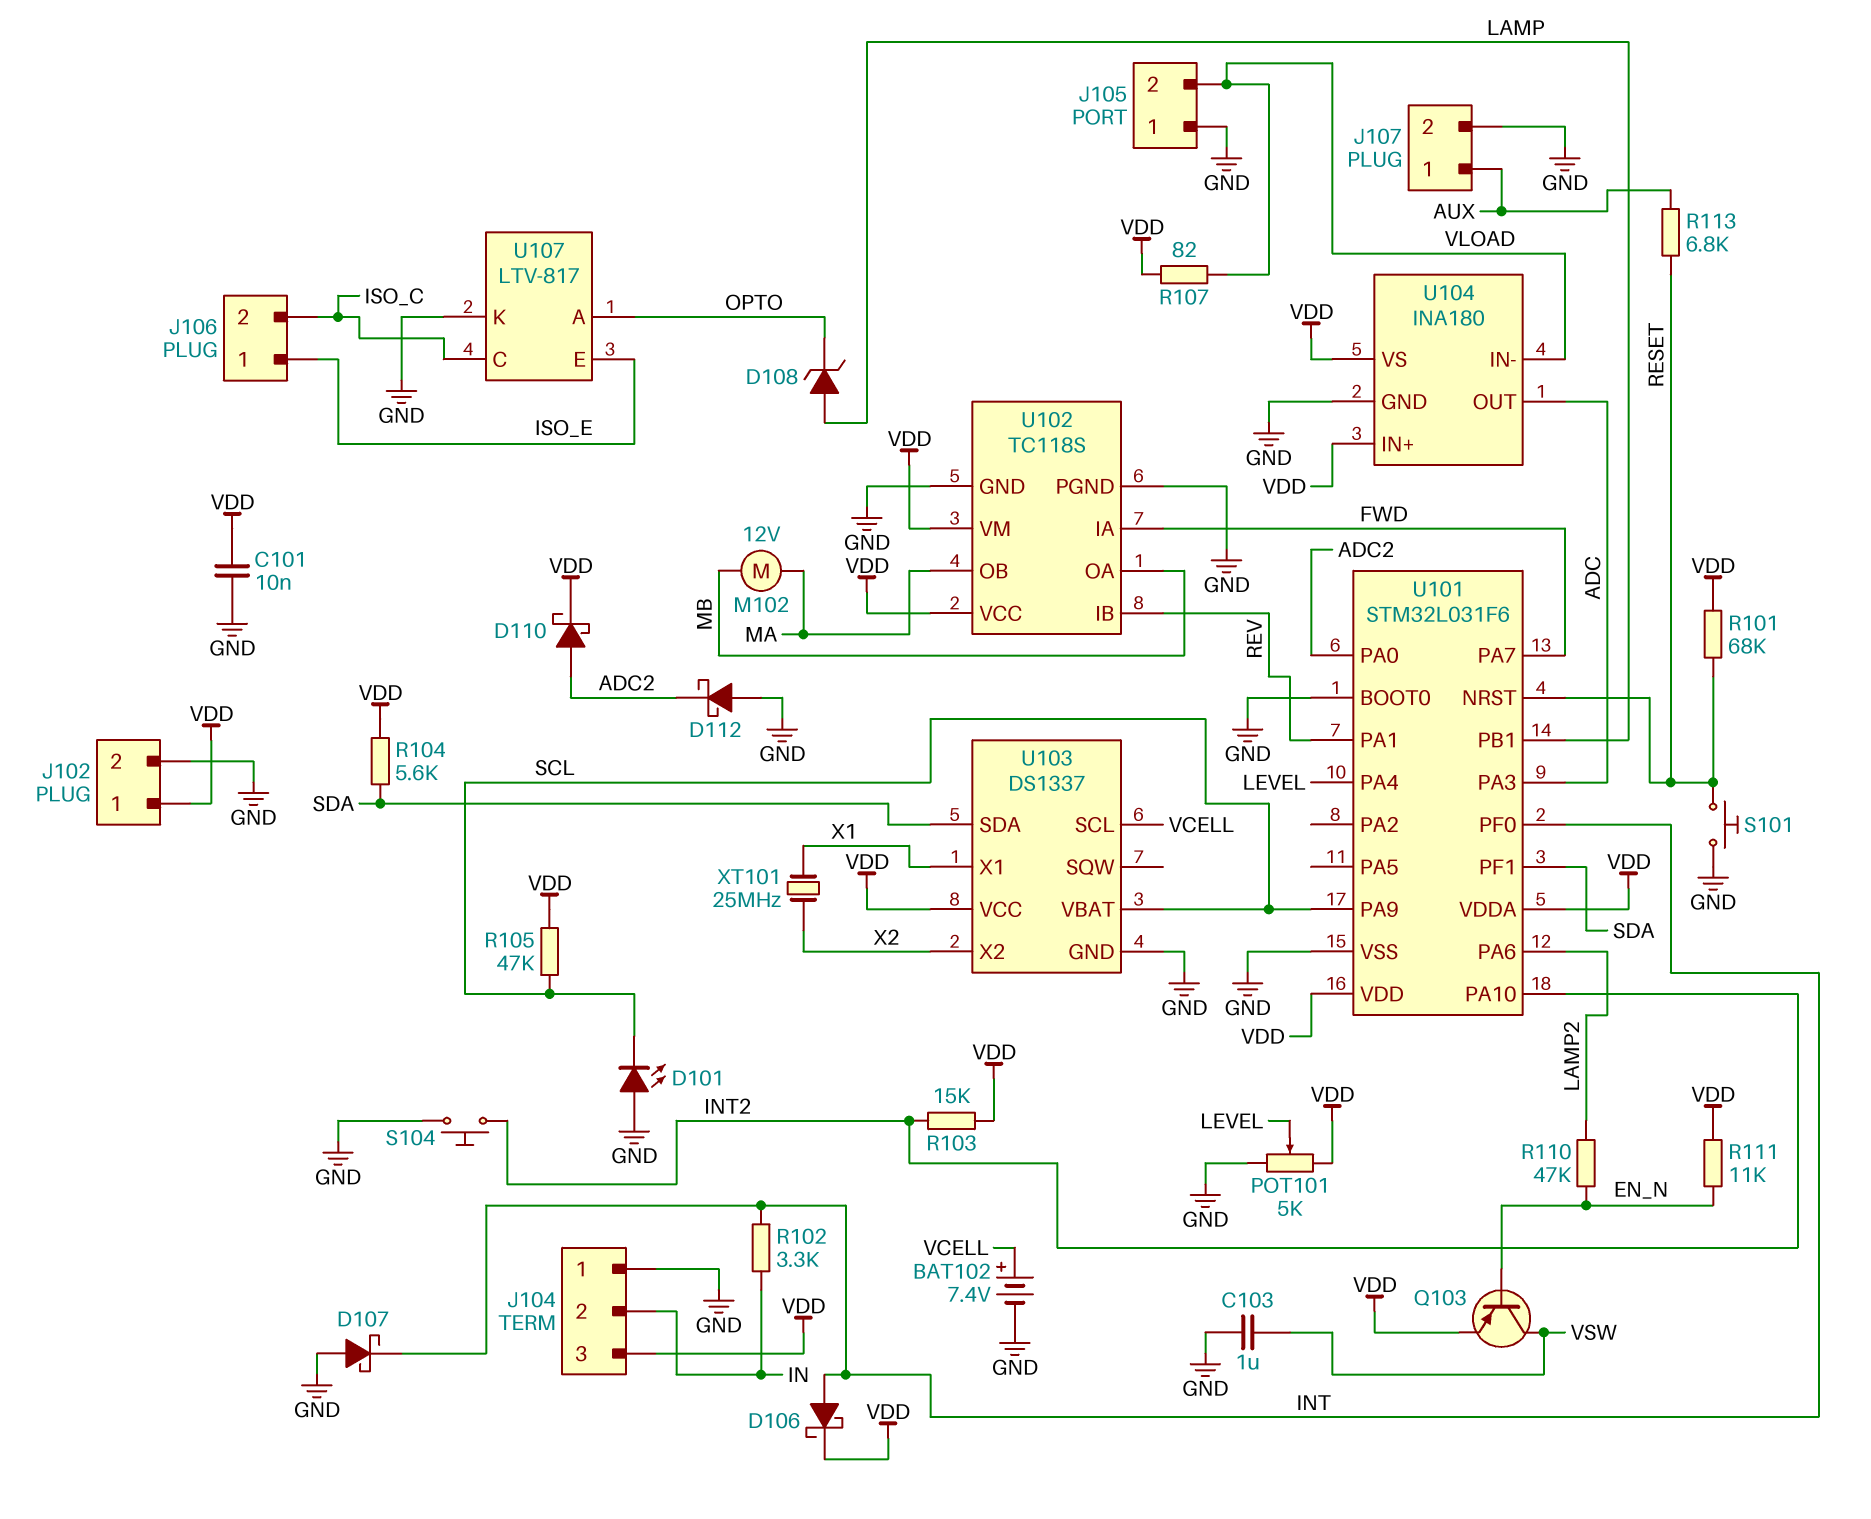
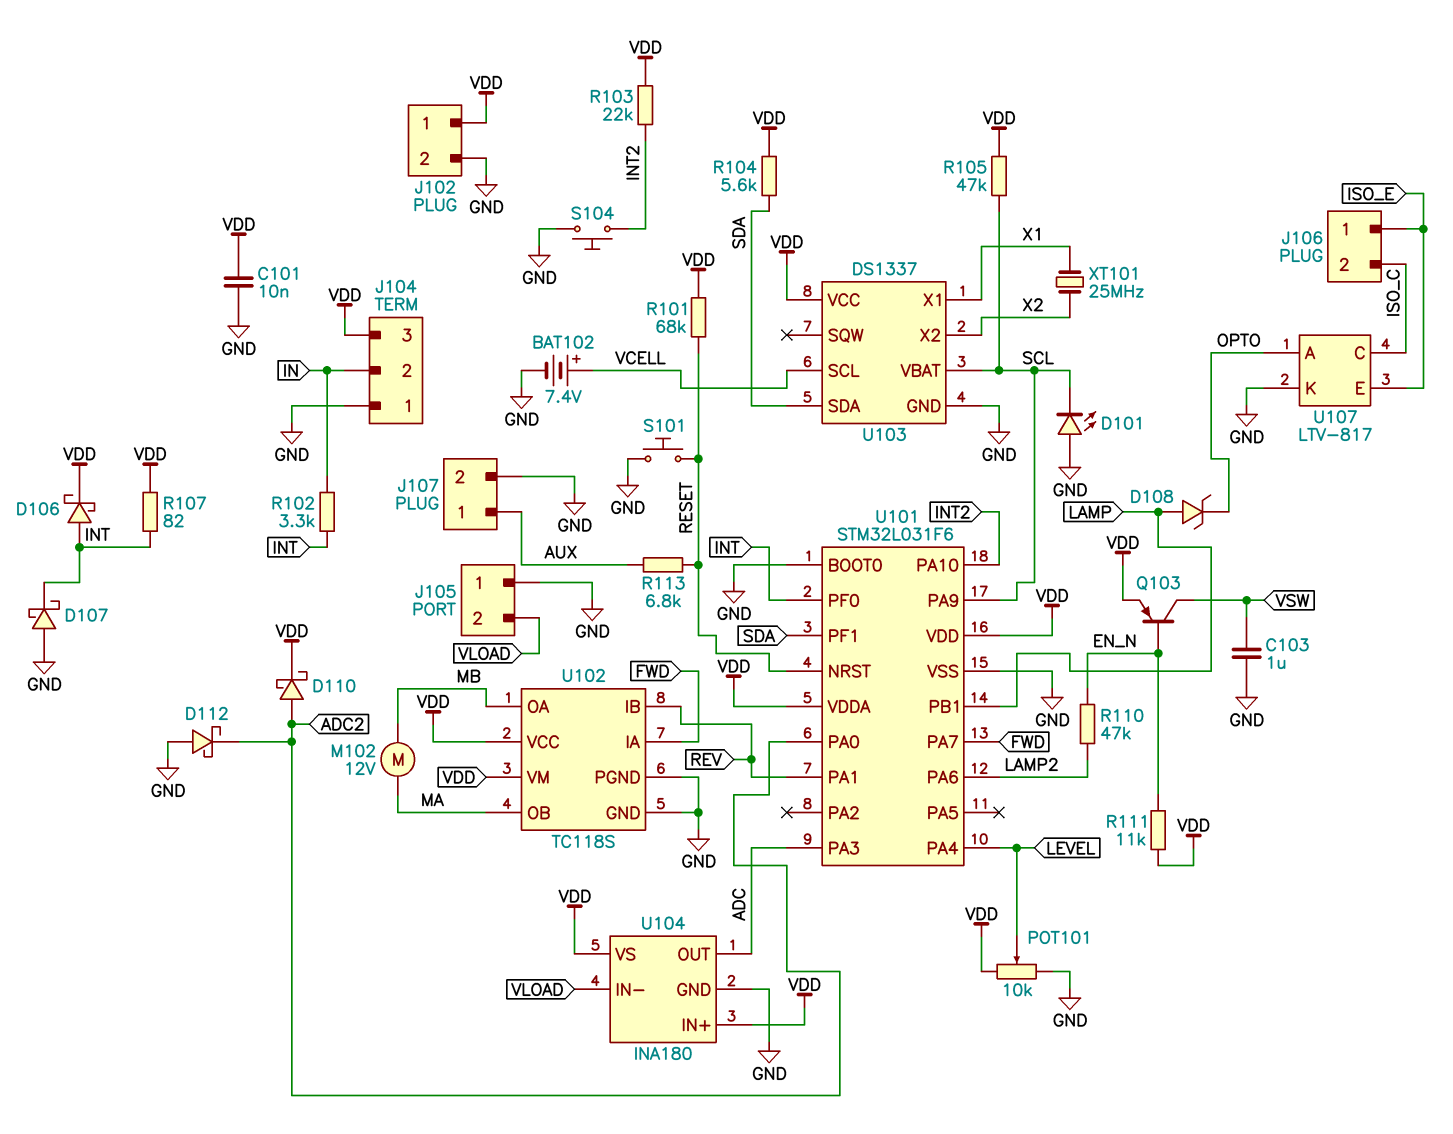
POT101: 5k (GND, VDD, wiper LEVEL) -> 10k (GND, VDD, wiper LEVEL)
R103: 15k (INT2, VDD) -> 22k (INT2, VDD)
R107: 82 (VDD, VLOAD) -> 82 (INT, VDD)

